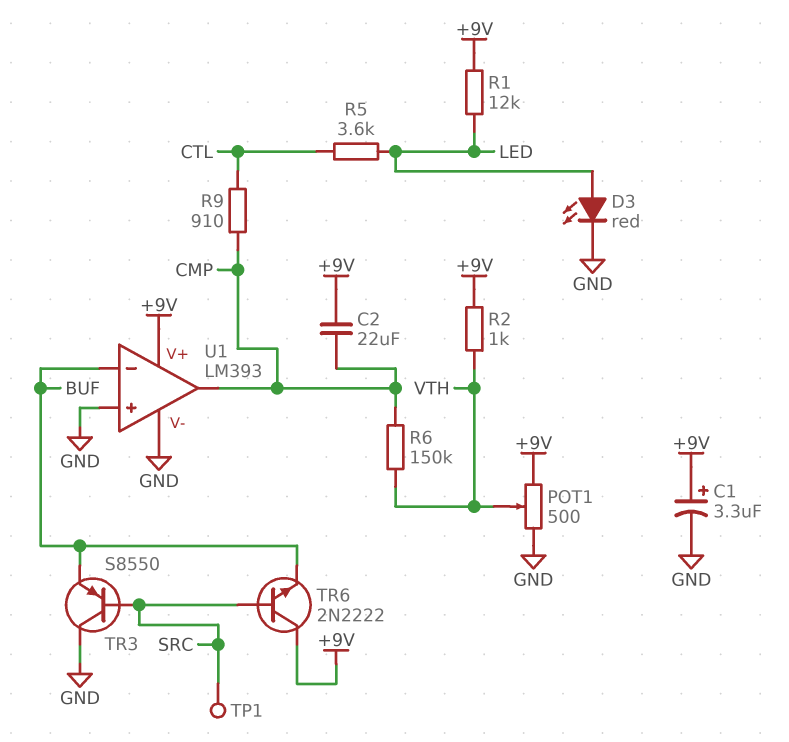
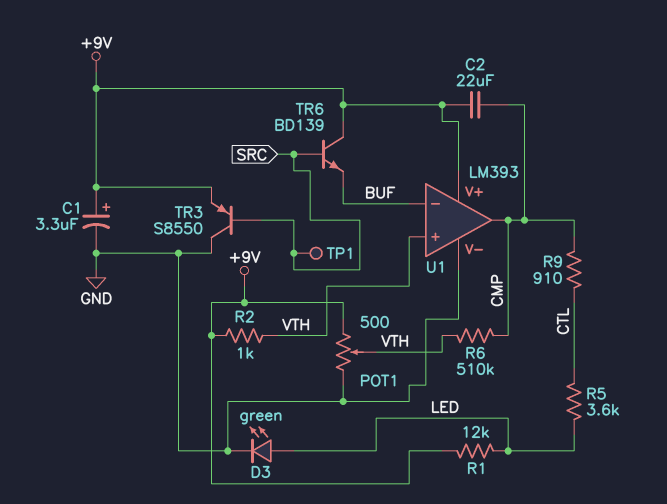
D3: LED red (A LED, K GND) -> LED green (A LED, K GND)
R6: 150k (CMP, VTH) -> 510k (CMP, VTH)
TR3: PNP S8550 (B SRC, C GND, E BUF) -> PNP S8550 (B SRC, C GND, E +9V)
TR6: NPN 2N2222 (B SRC, C +9V, E BUF) -> NPN BD139 (B SRC, C +9V, E BUF)
U1 pin in+: GND -> VTH

